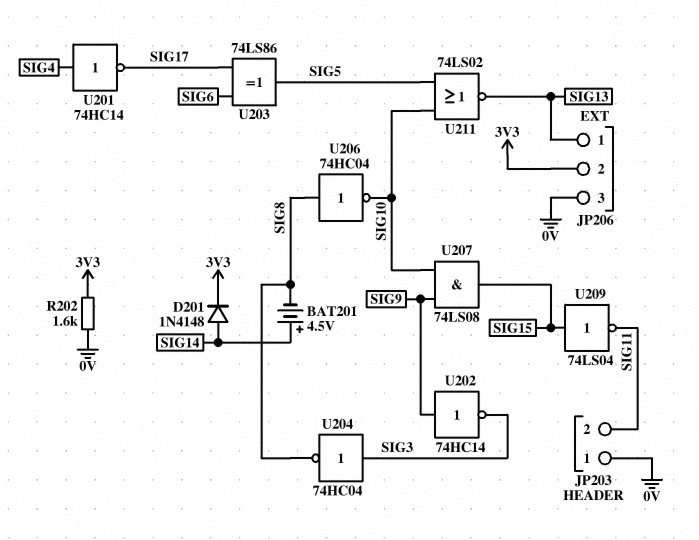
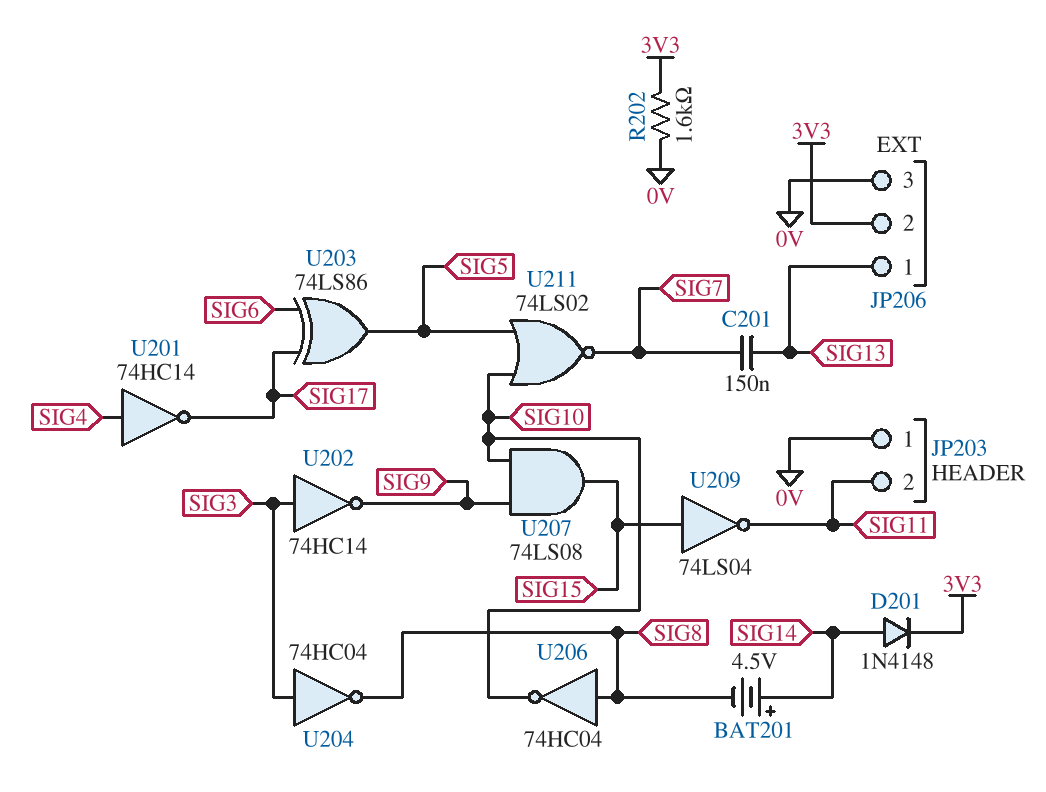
C201: none -> 150nF (SIG7, SIG13)
U202: NOT 74HC14 (in SIG9, out SIG3) -> NOT 74HC14 (in SIG3, out SIG9)
U211: NOR 74LS02 (in SIG5, in SIG10, out SIG13) -> NOR 74LS02 (in SIG5, in SIG10, out SIG7)

